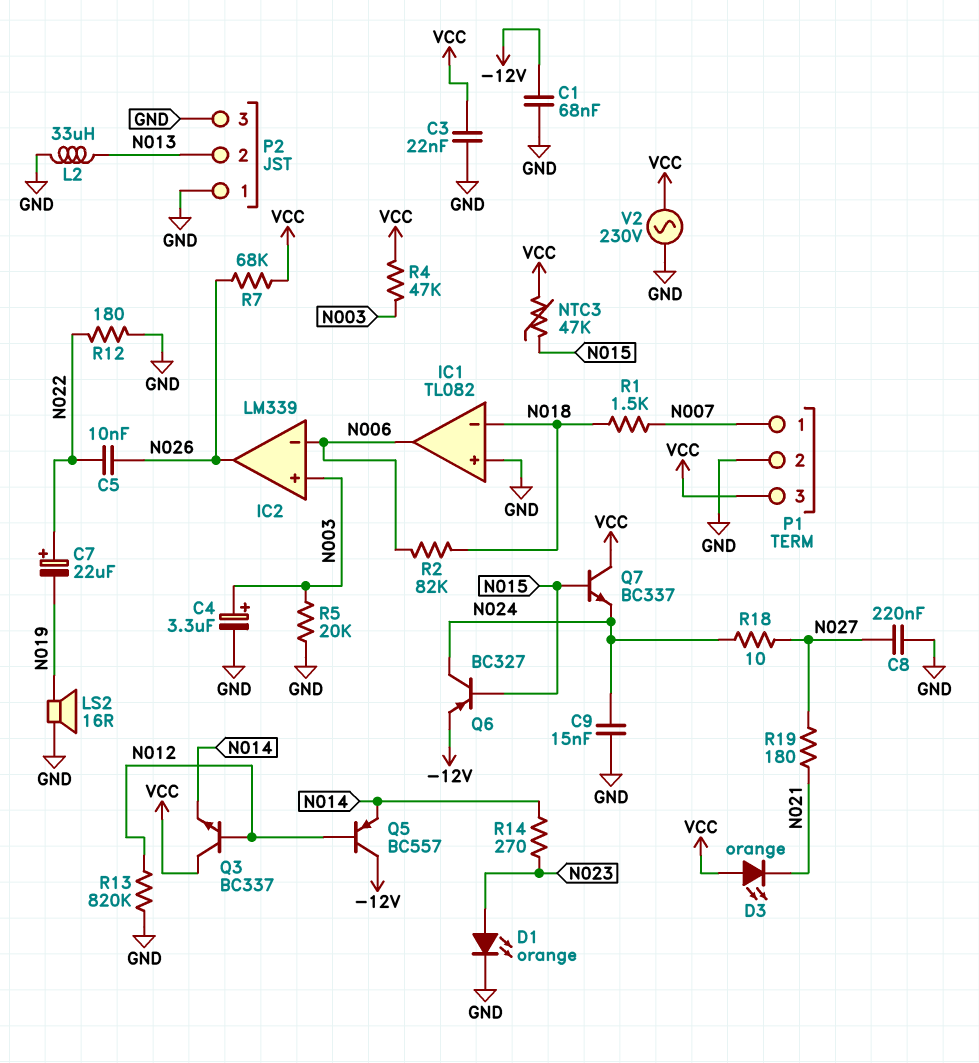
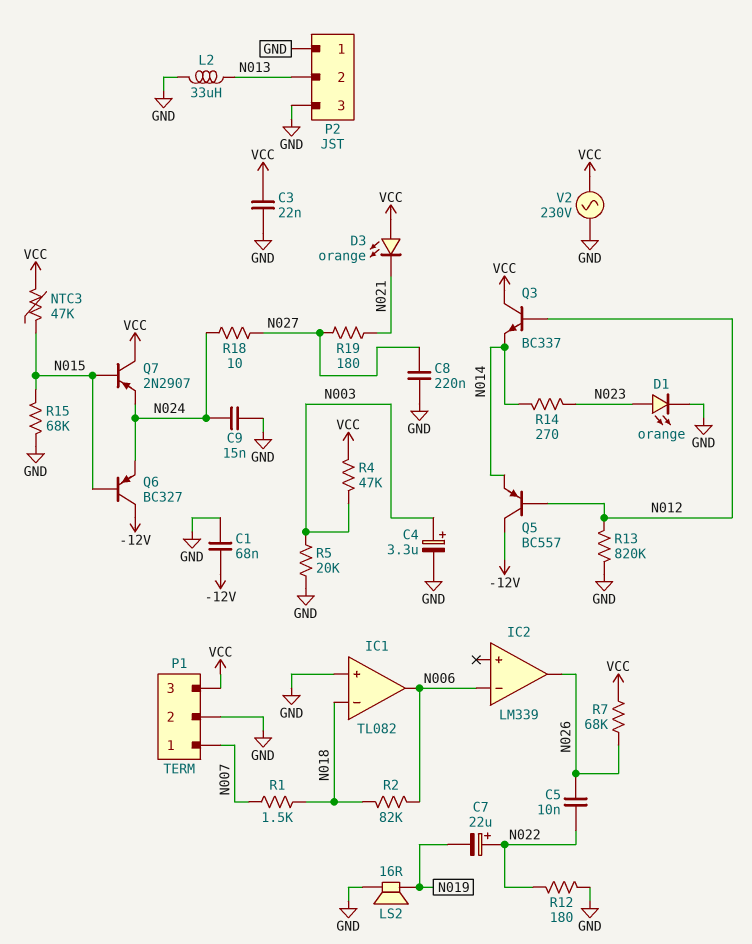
IC2 pin in+: N003 -> none
Q6: PNP BC327 (B N015, C N024, E -12V) -> PNP BC327 (B N015, C -12V, E N024)
Q7: NPN BC337 (B N015, C VCC, E N024) -> PNP 2N2907 (B N015, C VCC, E N024)
R15: none -> 68k (GND, N015)

